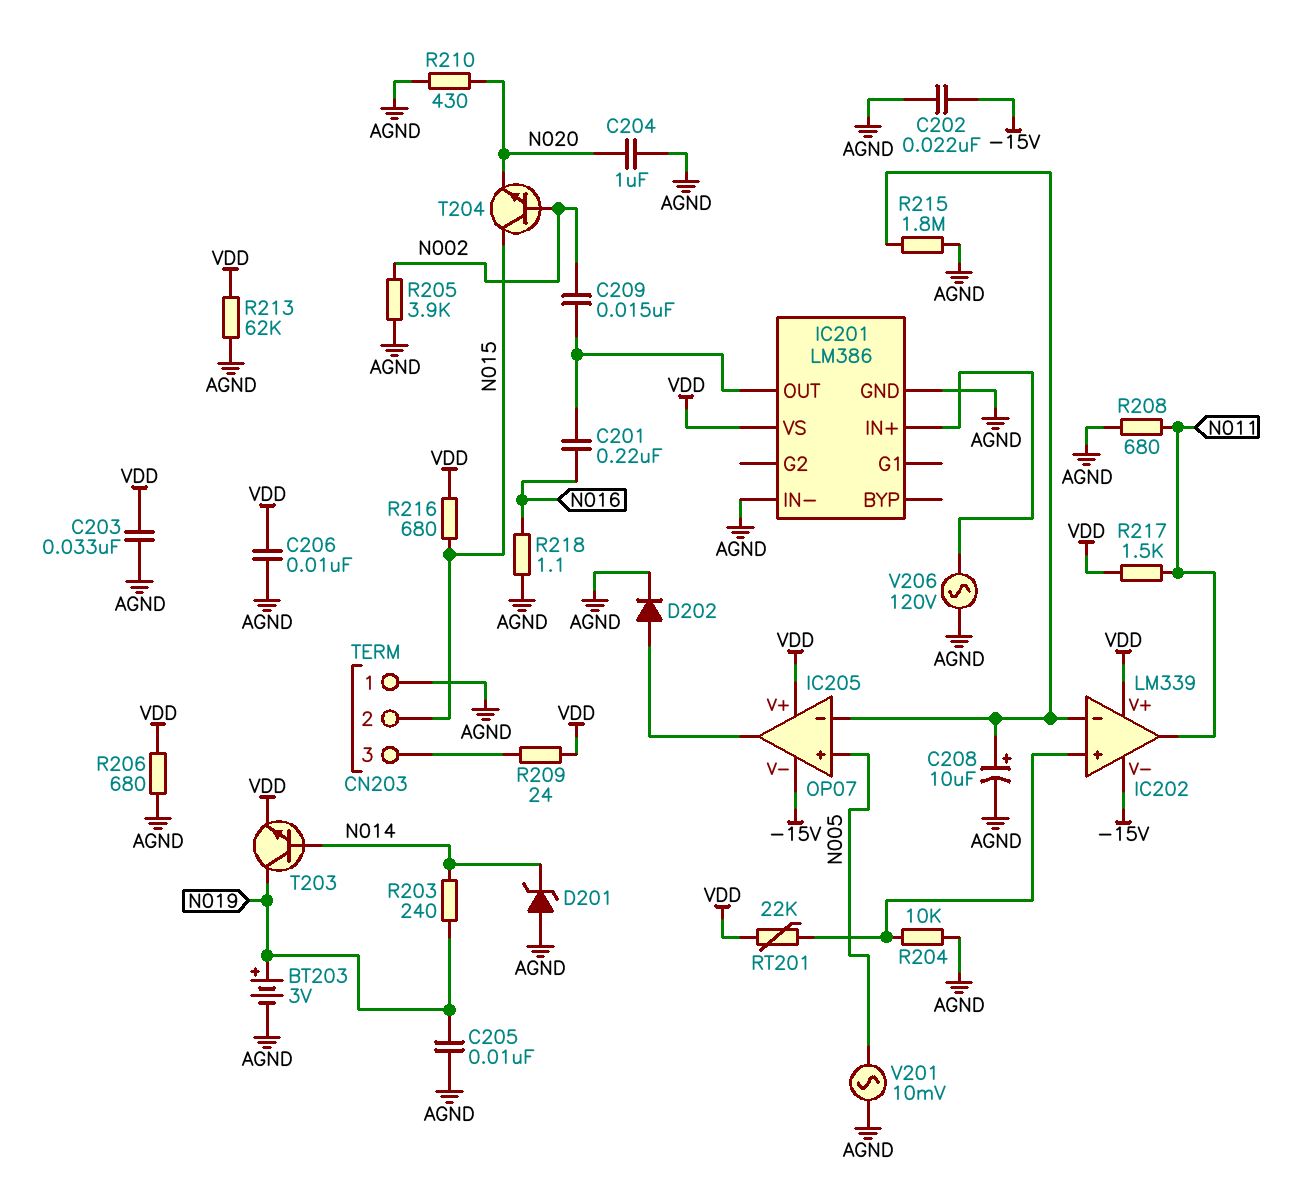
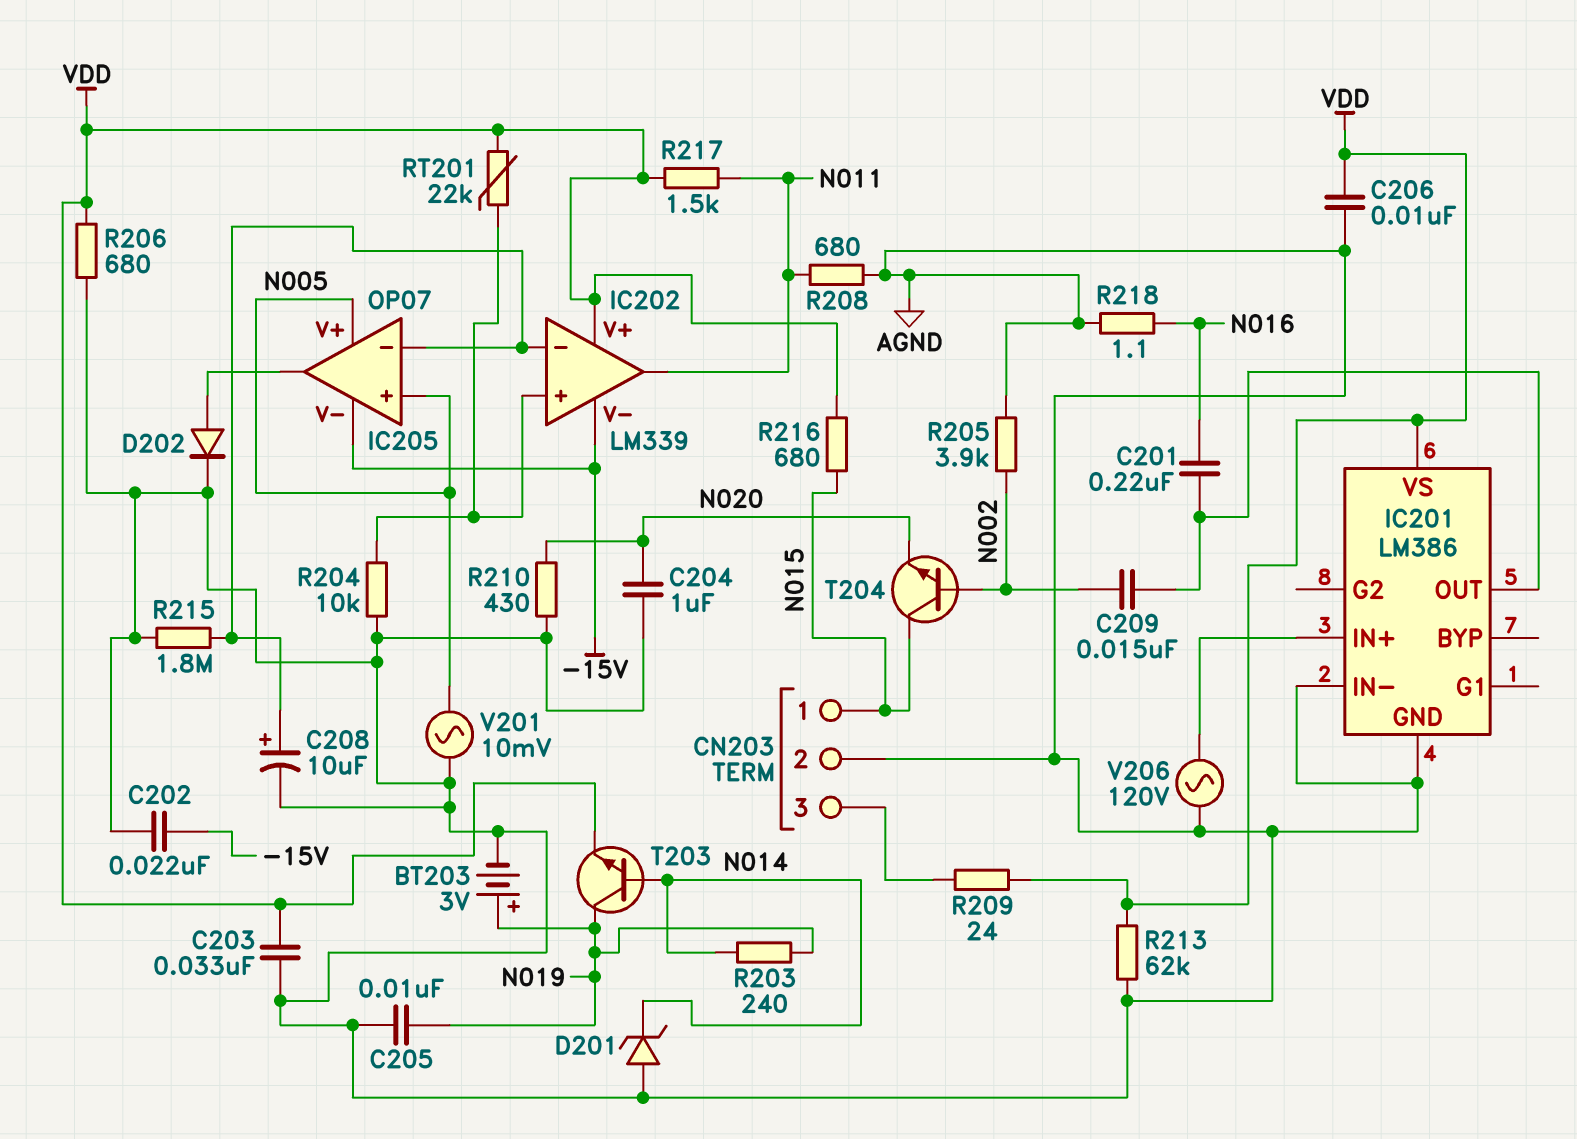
CN203 pin 1: AGND -> N015
CN203 pin 2: N015 -> AGND
IC205 pin V+: VDD -> N005

